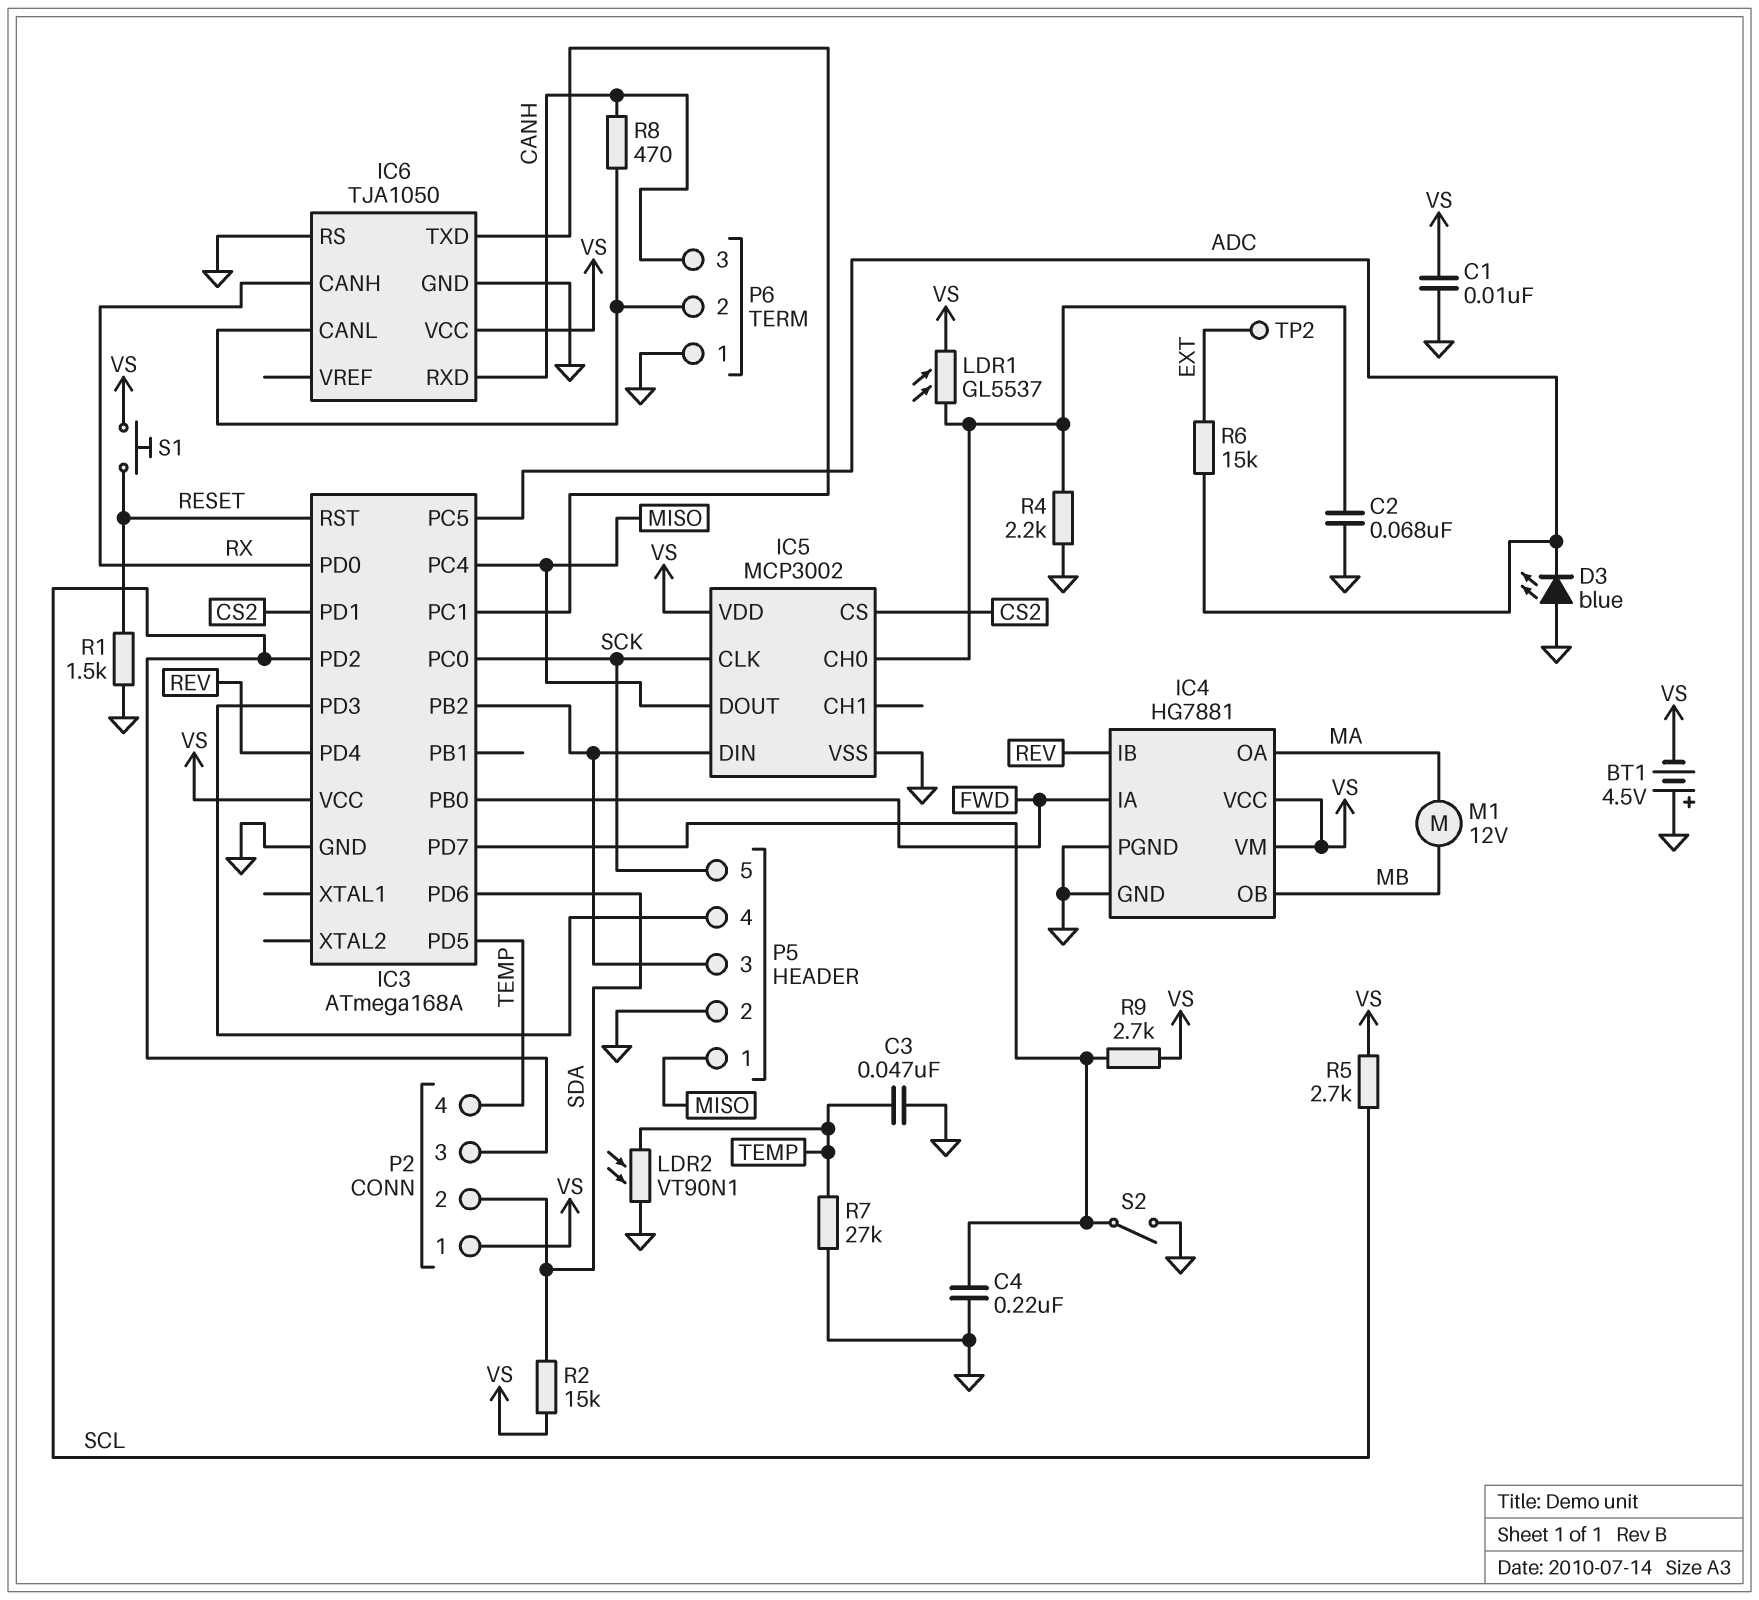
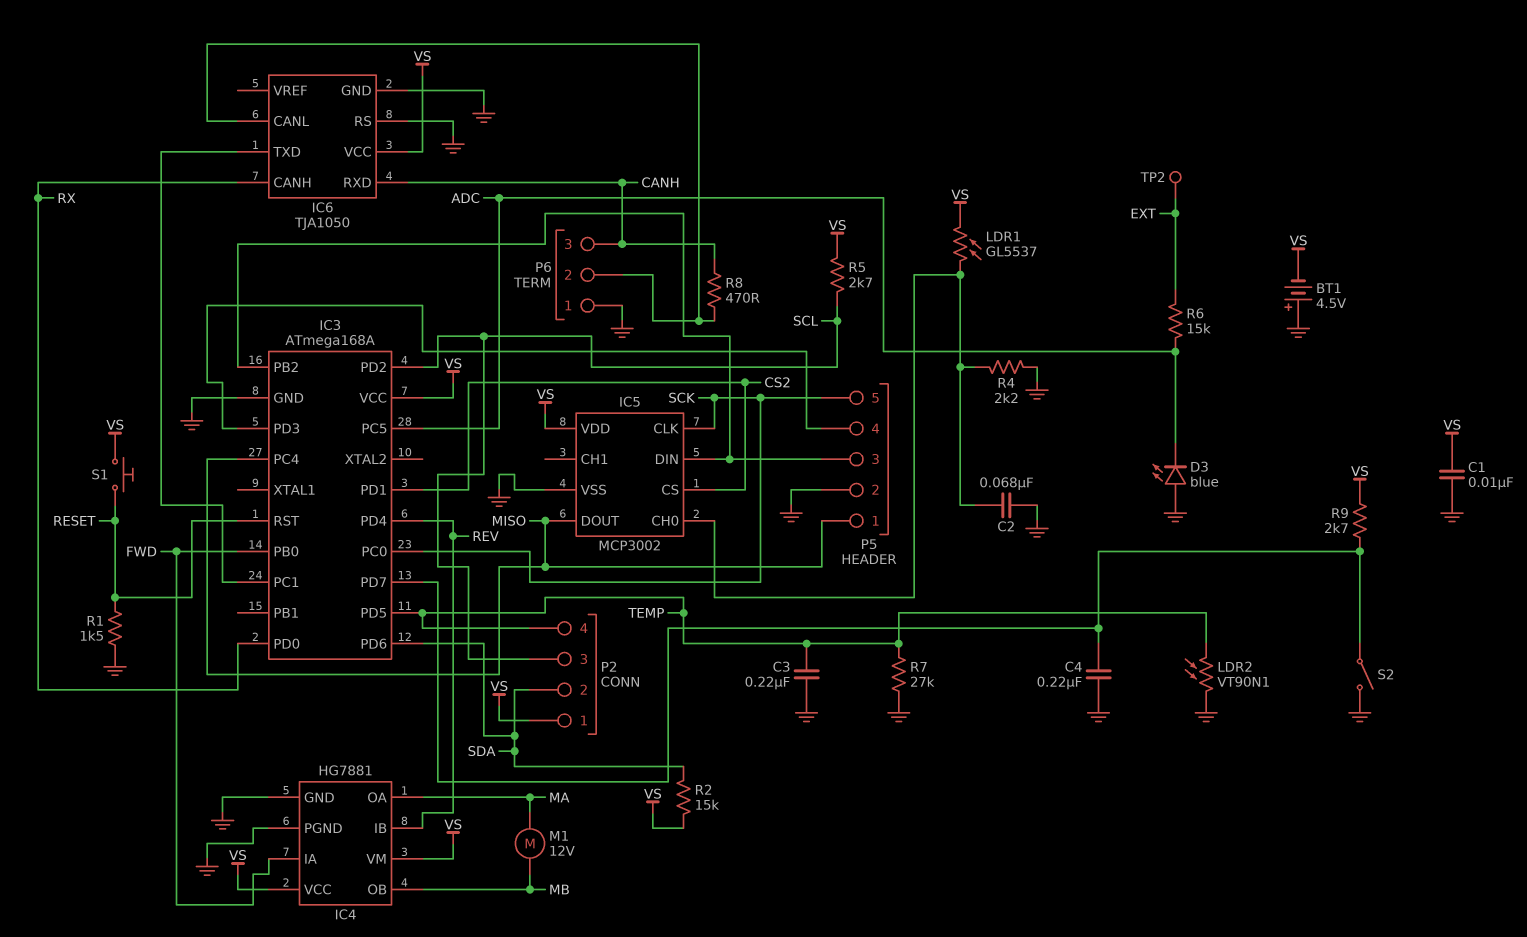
C3: 47nF (GND, TEMP) -> 220nF (GND, TEMP)

